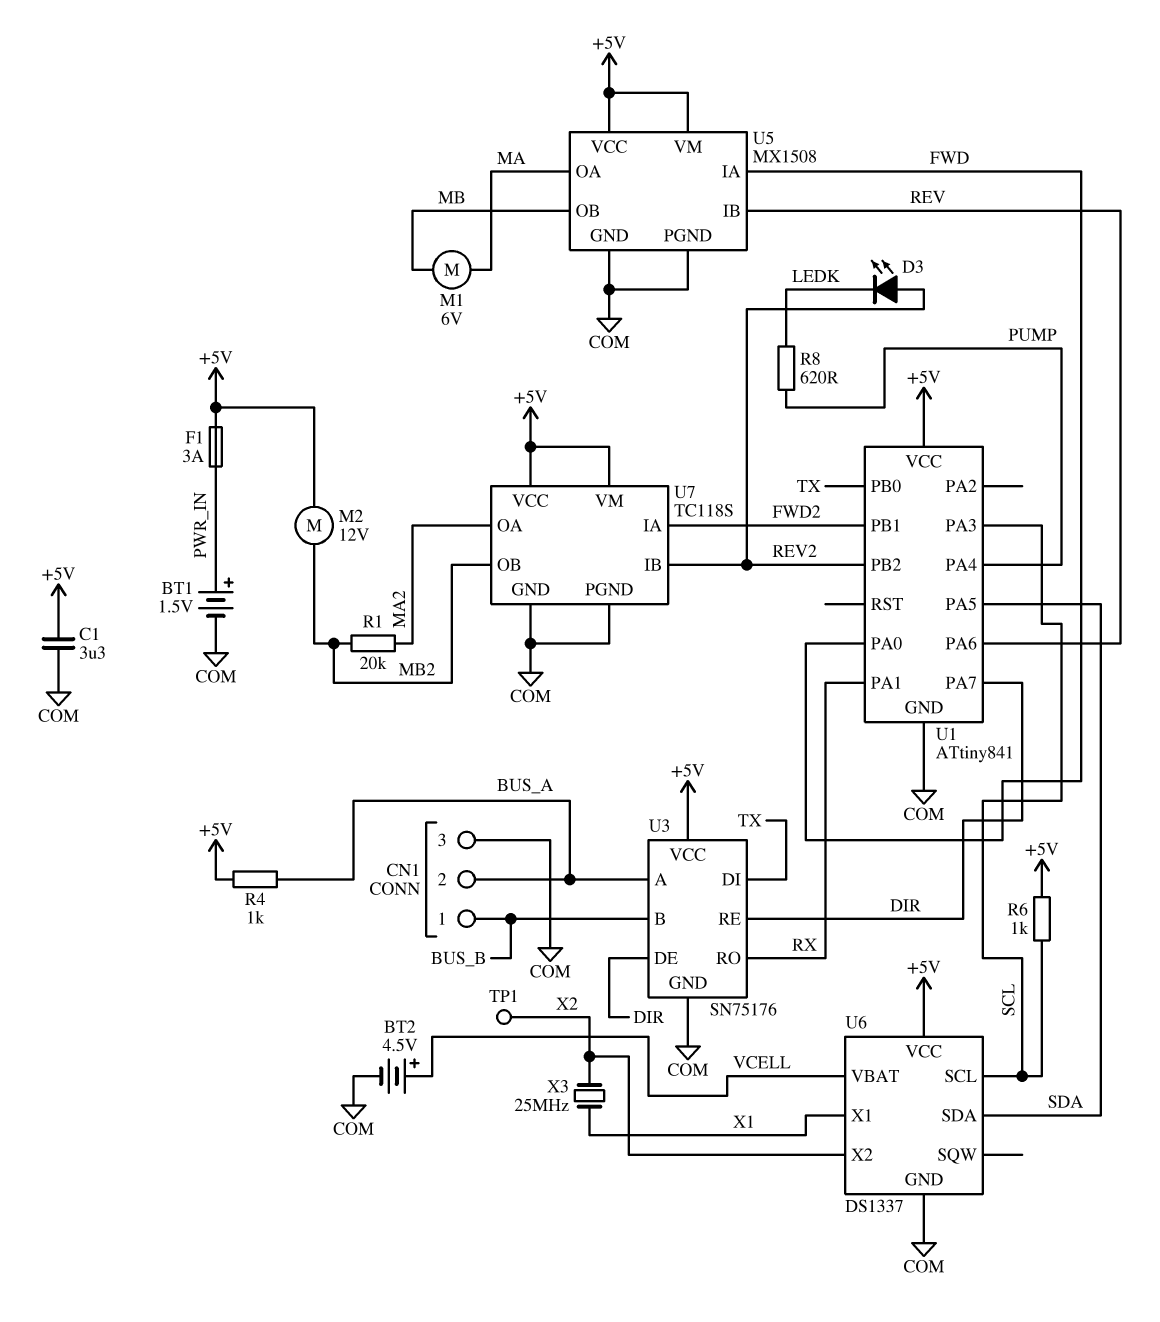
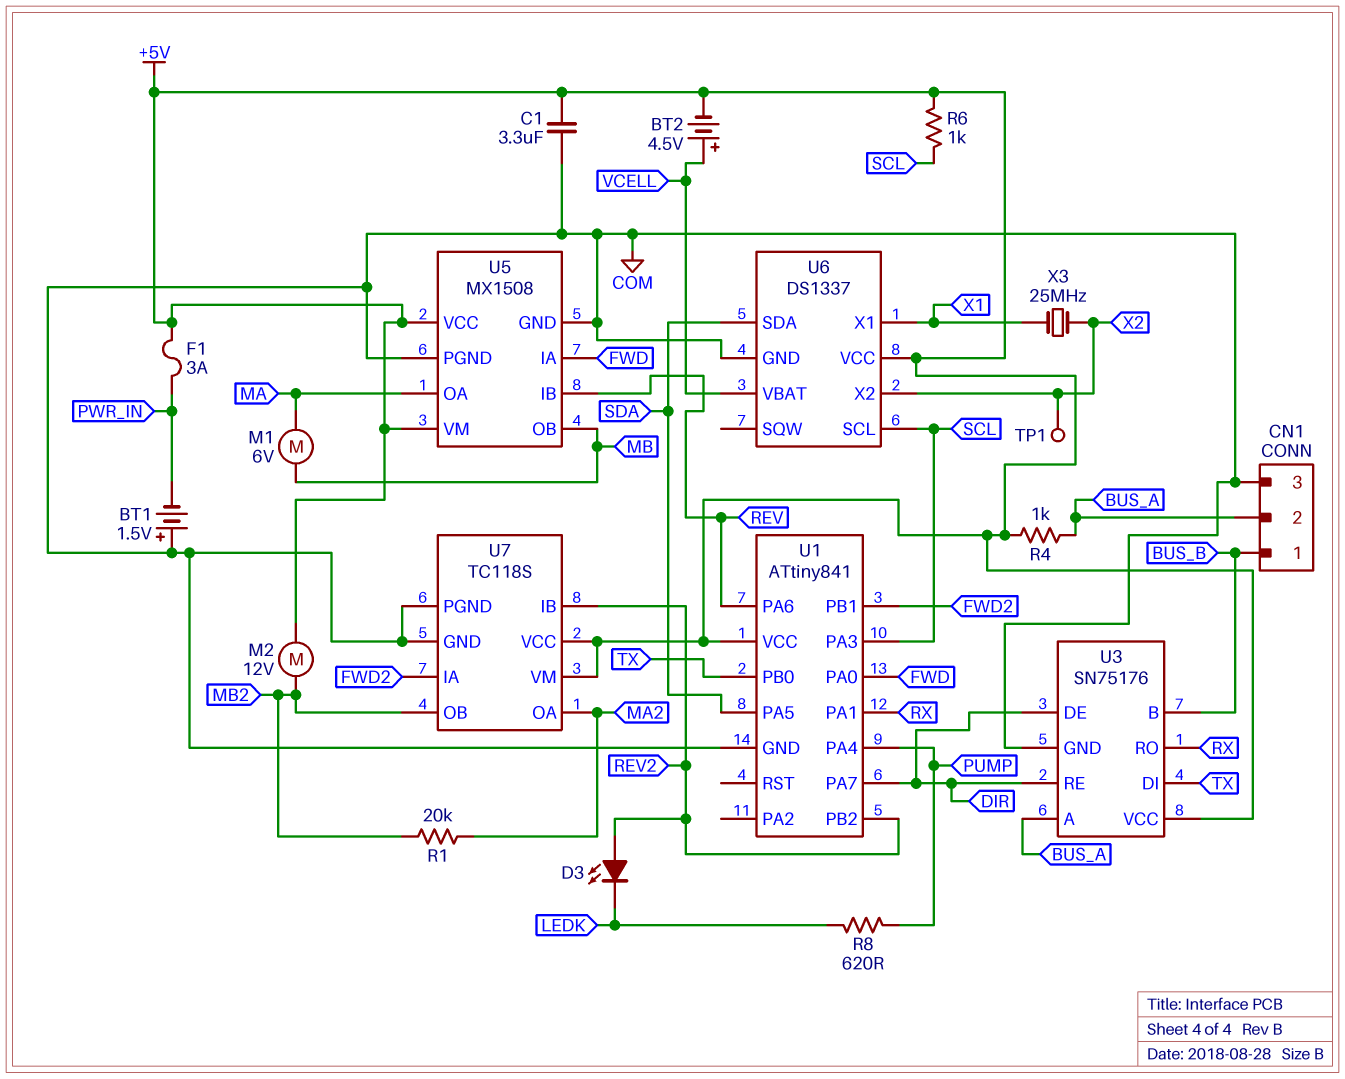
BT1: 1.5V (plus PWR_IN, minus COM) -> 1.5V (plus COM, minus PWR_IN)
BT2: 4.5V (plus VCELL, minus COM) -> 4.5V (plus VCELL, minus +5V)

